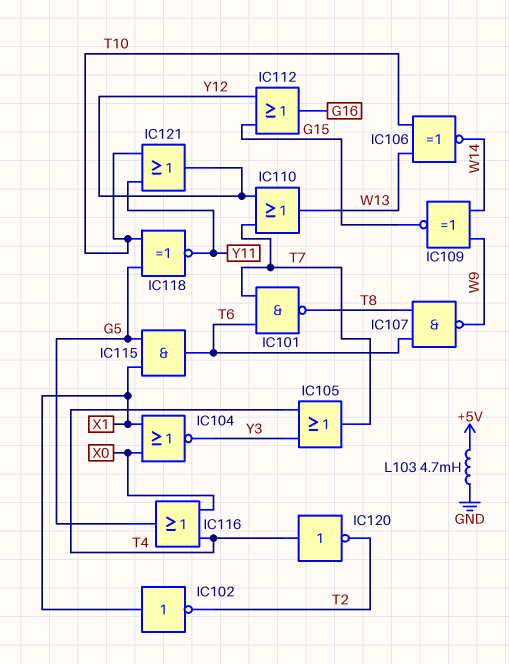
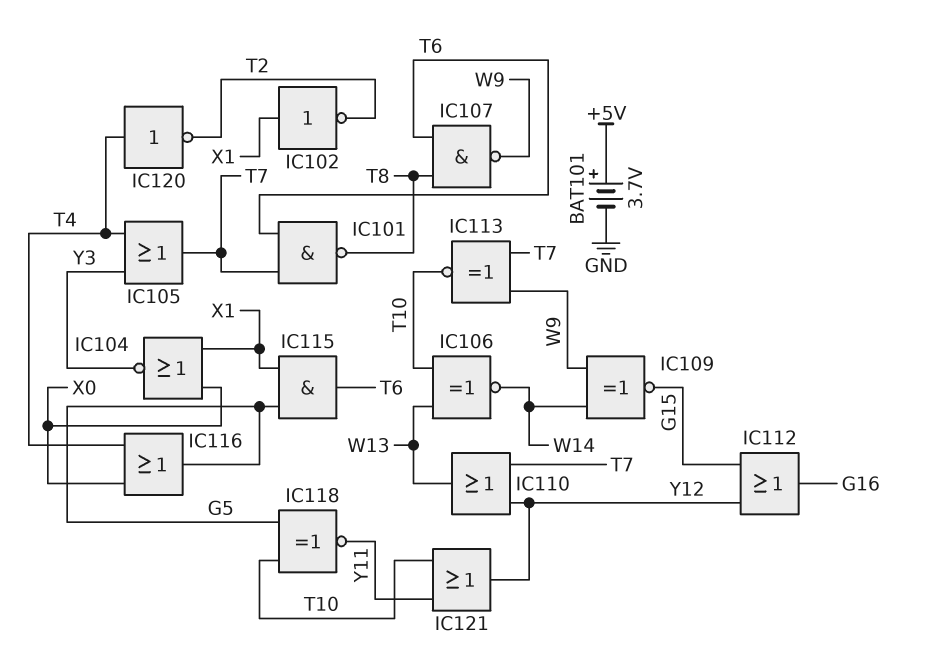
BAT101: none -> 3.7V (plus +5V, minus GND)
IC113: none -> XNOR (in T7, in W9, out T10)
L103: 4.7mH (+5V, GND) -> none

